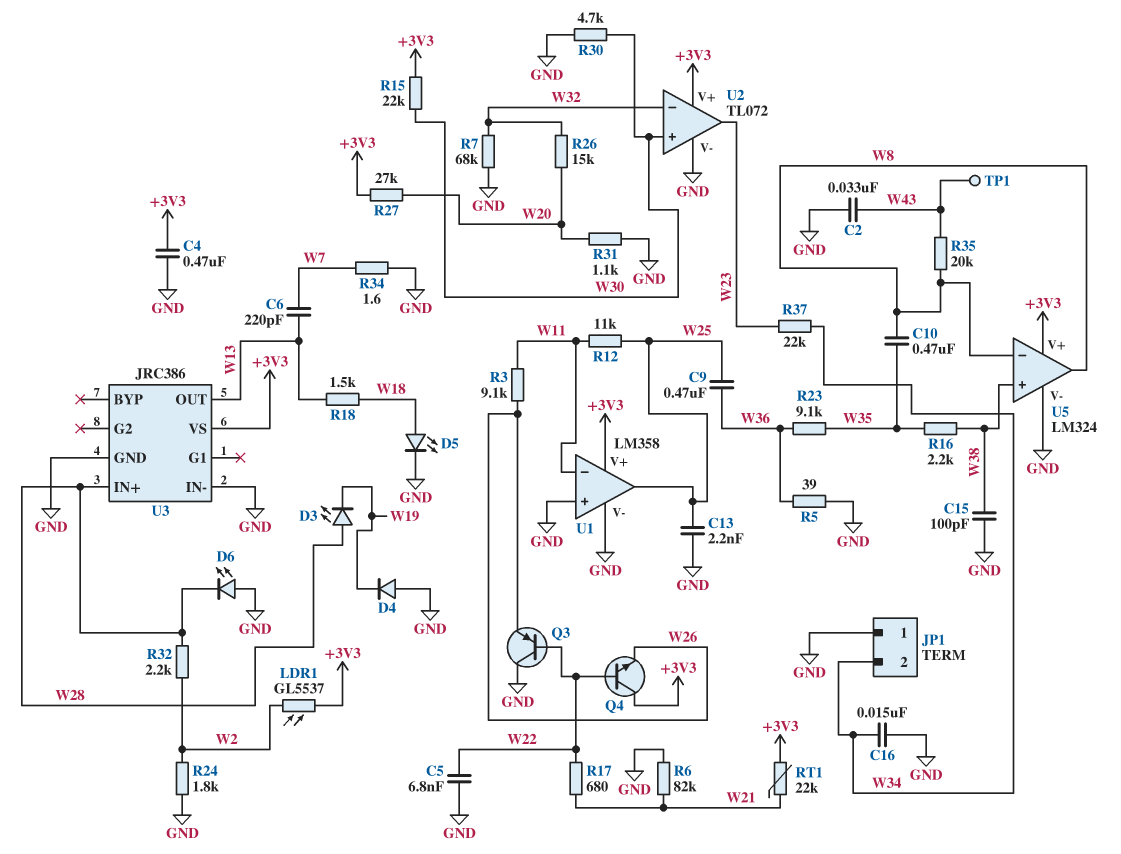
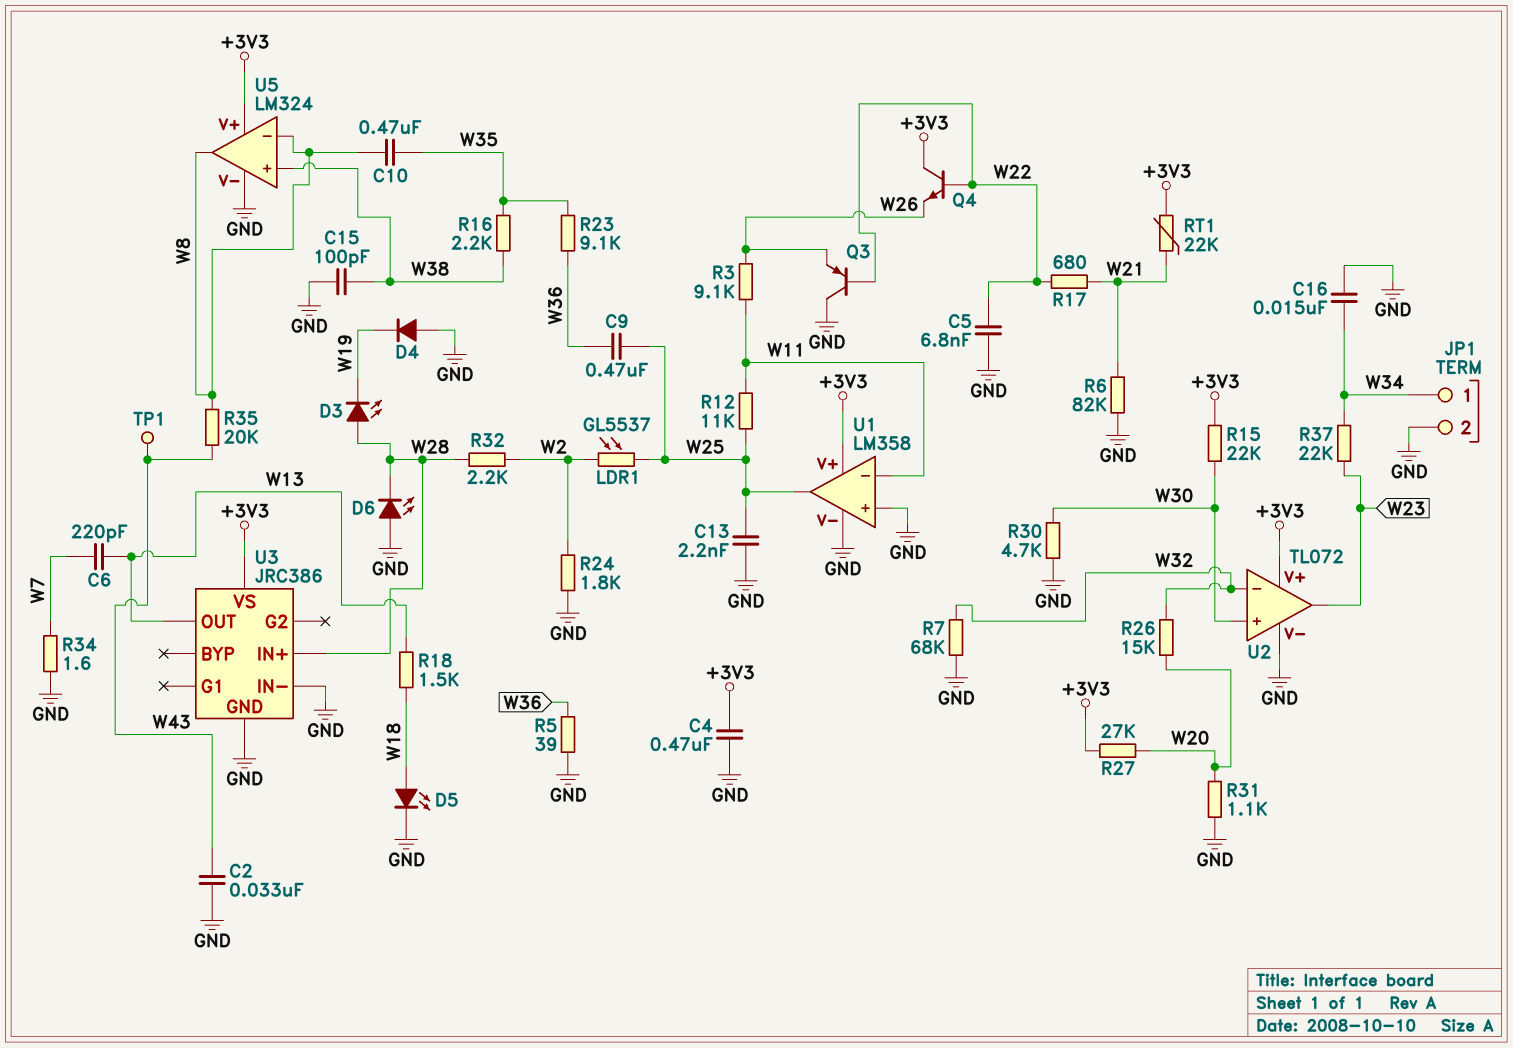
JP1 pin 1: GND -> W34
JP1 pin 2: W34 -> GND
LDR1: GL5537 (+3V3, W2) -> GL5537 (W2, W25)

